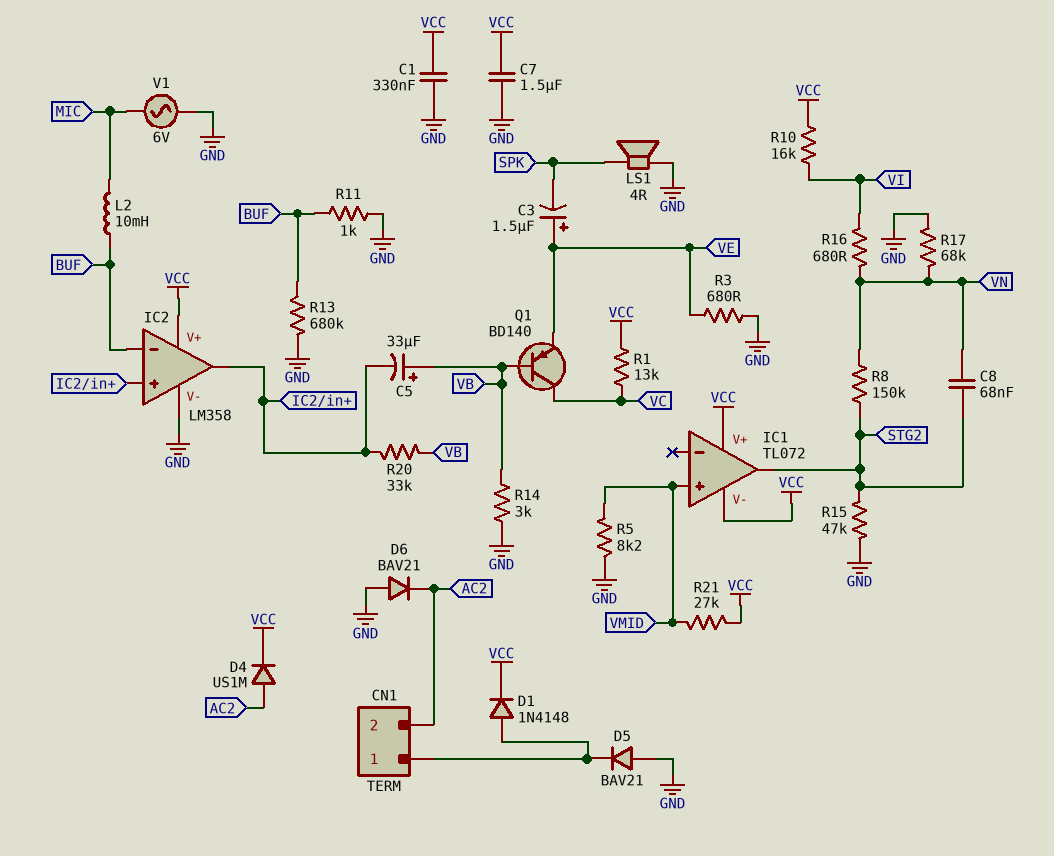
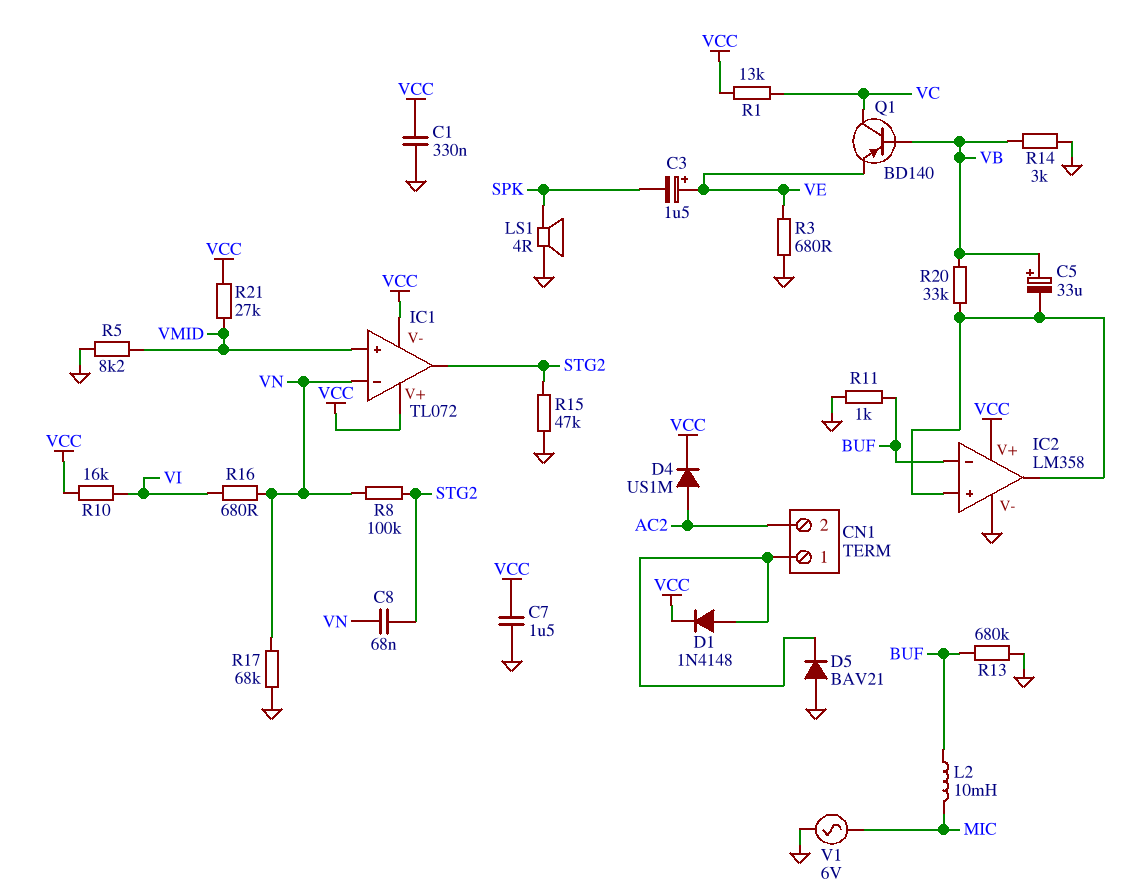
D6: diode BAV21 (A GND, K AC2) -> none
IC1 pin in-: none -> VN
R8: 150k (STG2, VN) -> 100k (STG2, VN)

